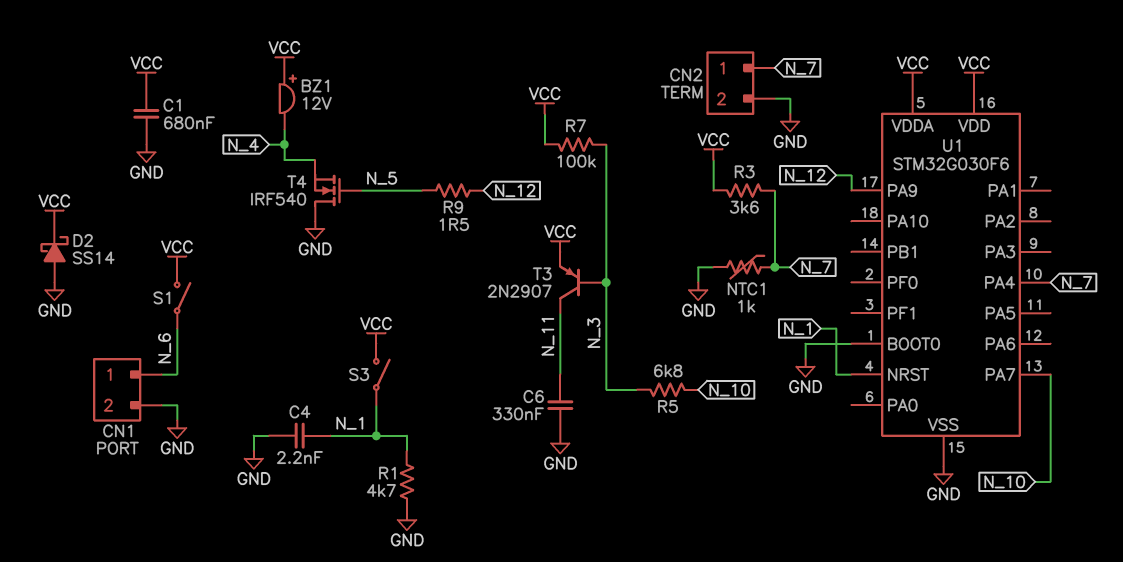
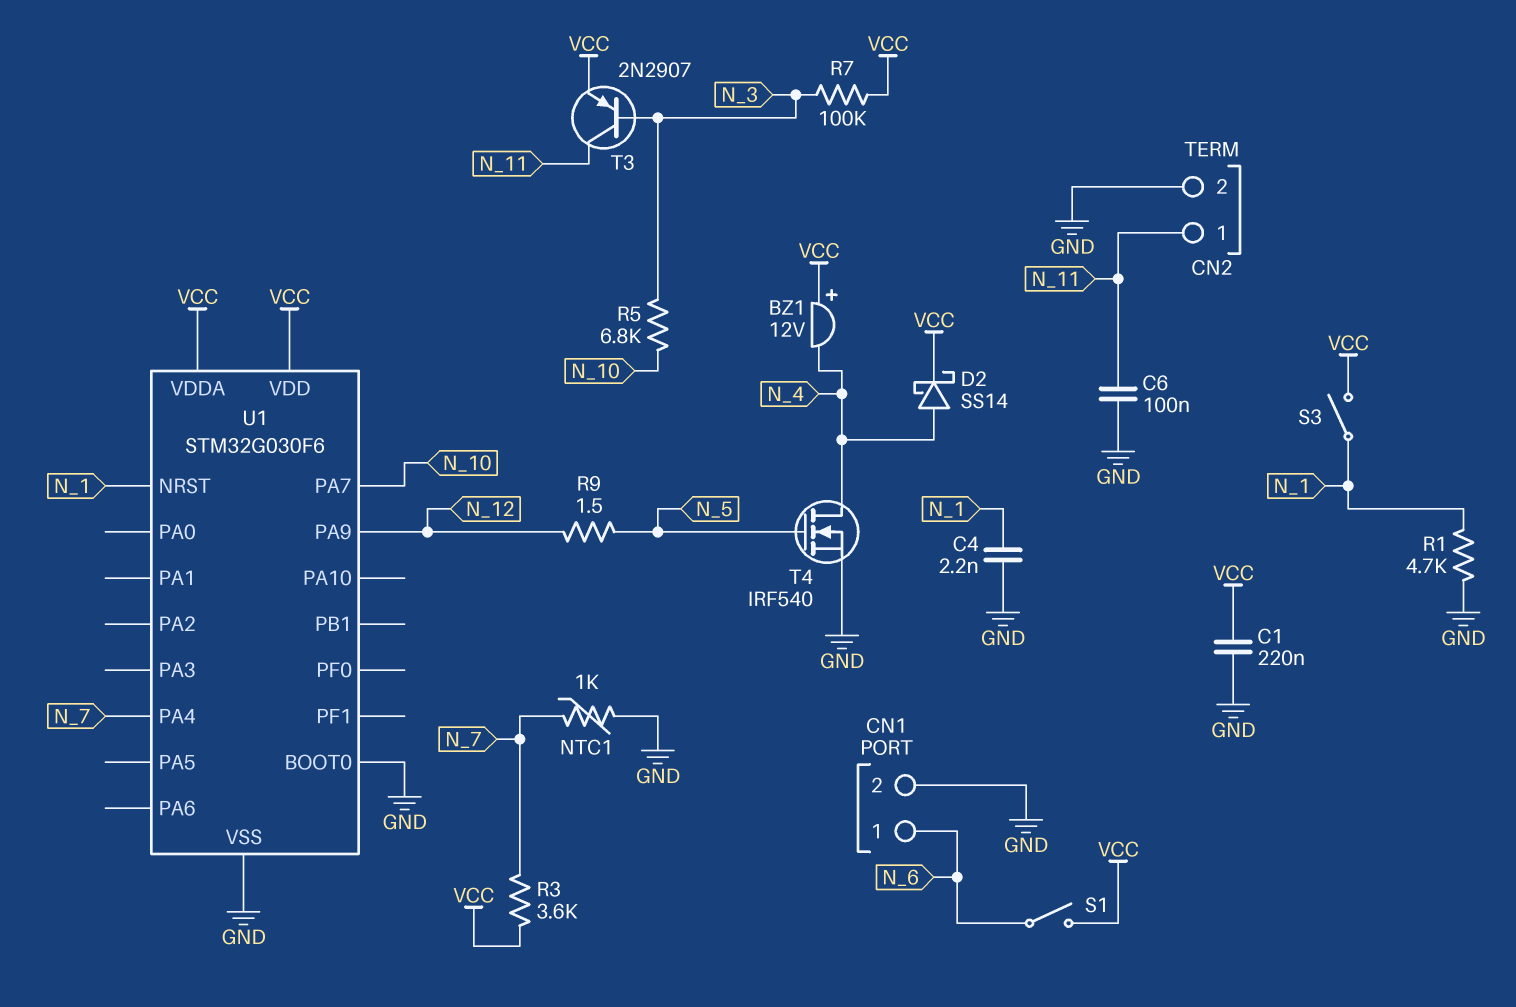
C1: 680nF (GND, VCC) -> 220nF (GND, VCC)
C6: 330nF (GND, N_11) -> 100nF (GND, N_11)
CN2 pin 1: N_7 -> N_11
D2: schottky SS14 (A GND, K VCC) -> schottky SS14 (A N_4, K VCC)
T4: NMOS IRF540 (G N_5, D GND, S N_4) -> NMOS IRF540 (G N_5, D N_4, S GND)

